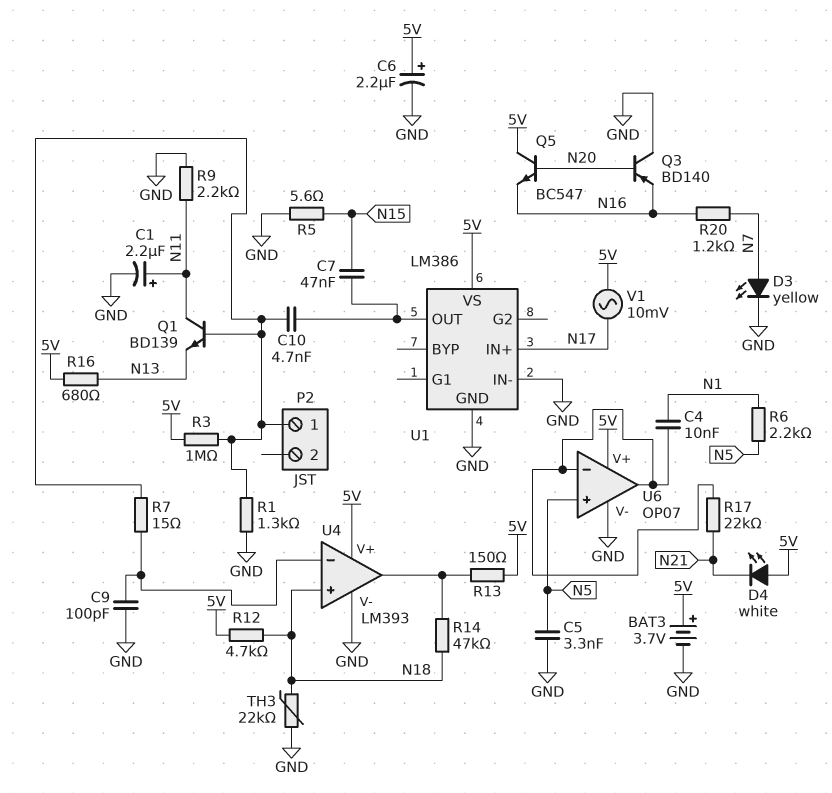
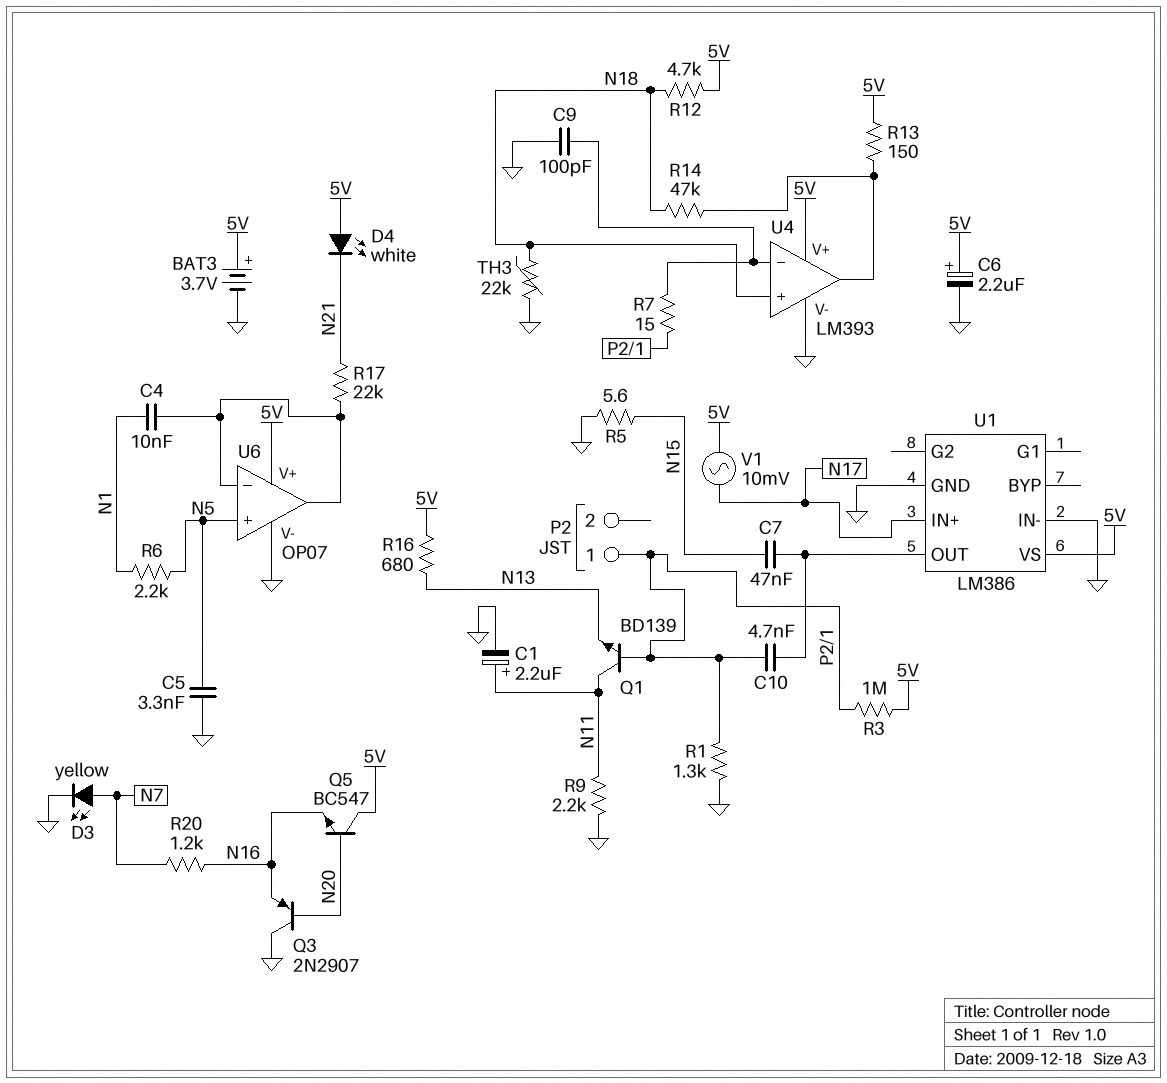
Q3: PNP BD140 (B N20, C GND, E N16) -> PNP 2N2907 (B N20, C GND, E N16)

